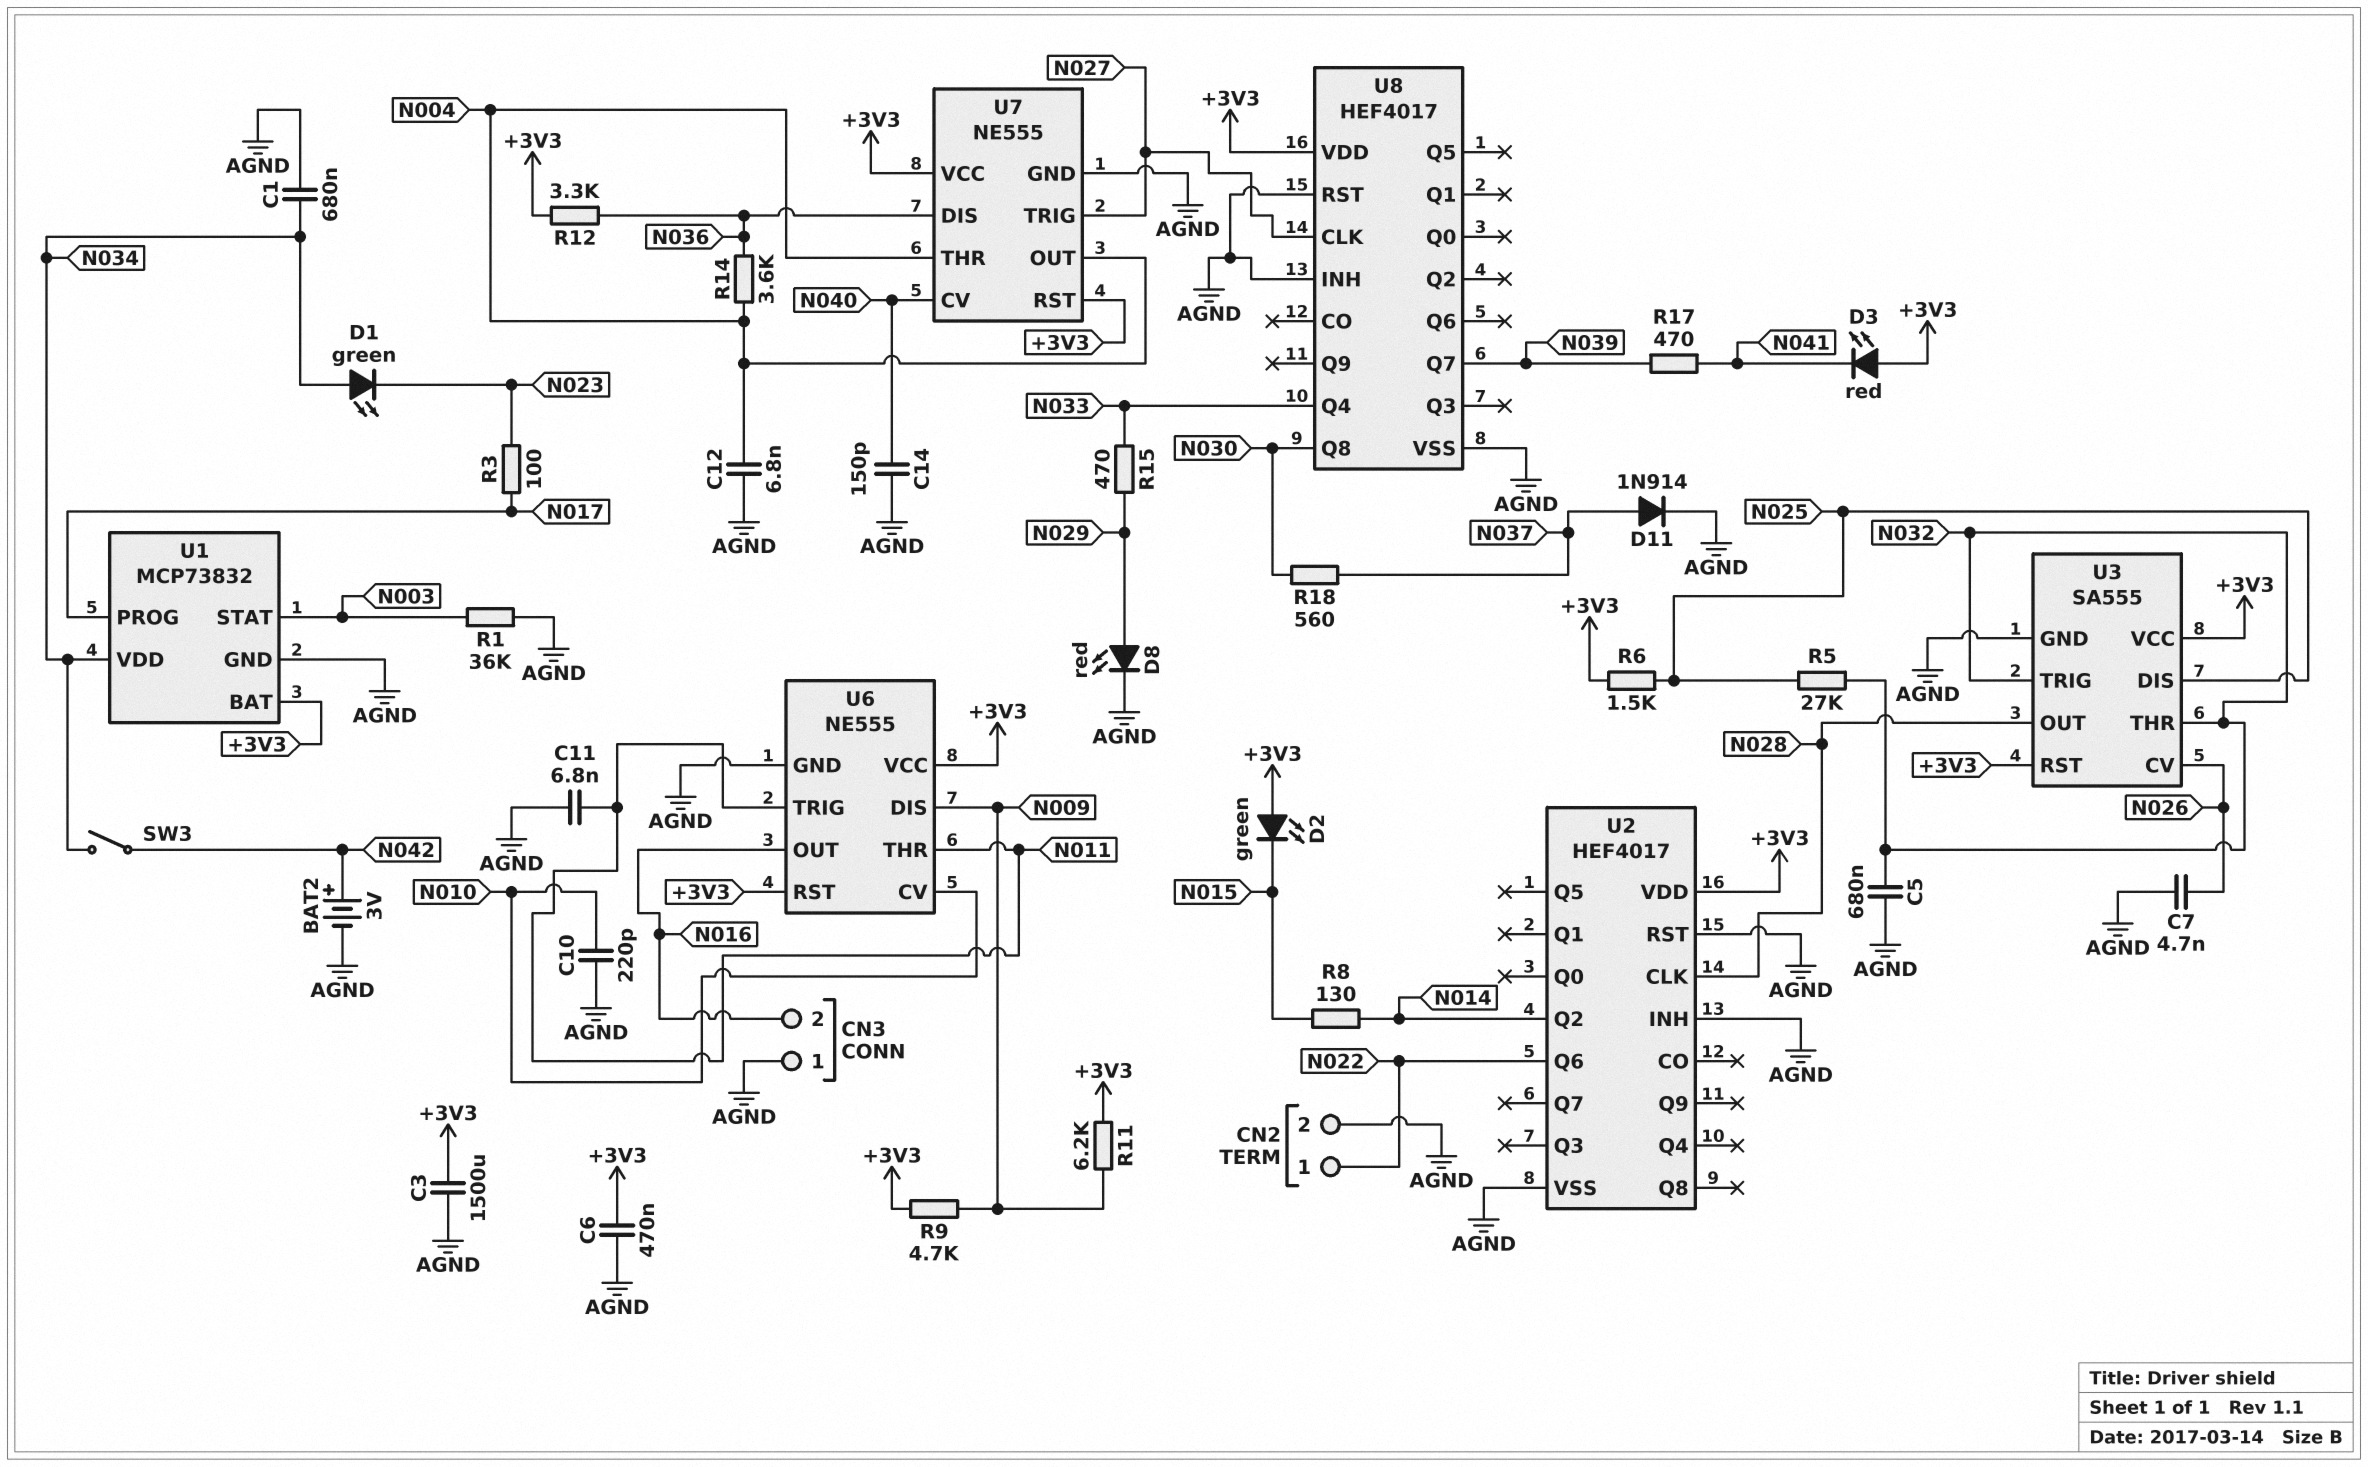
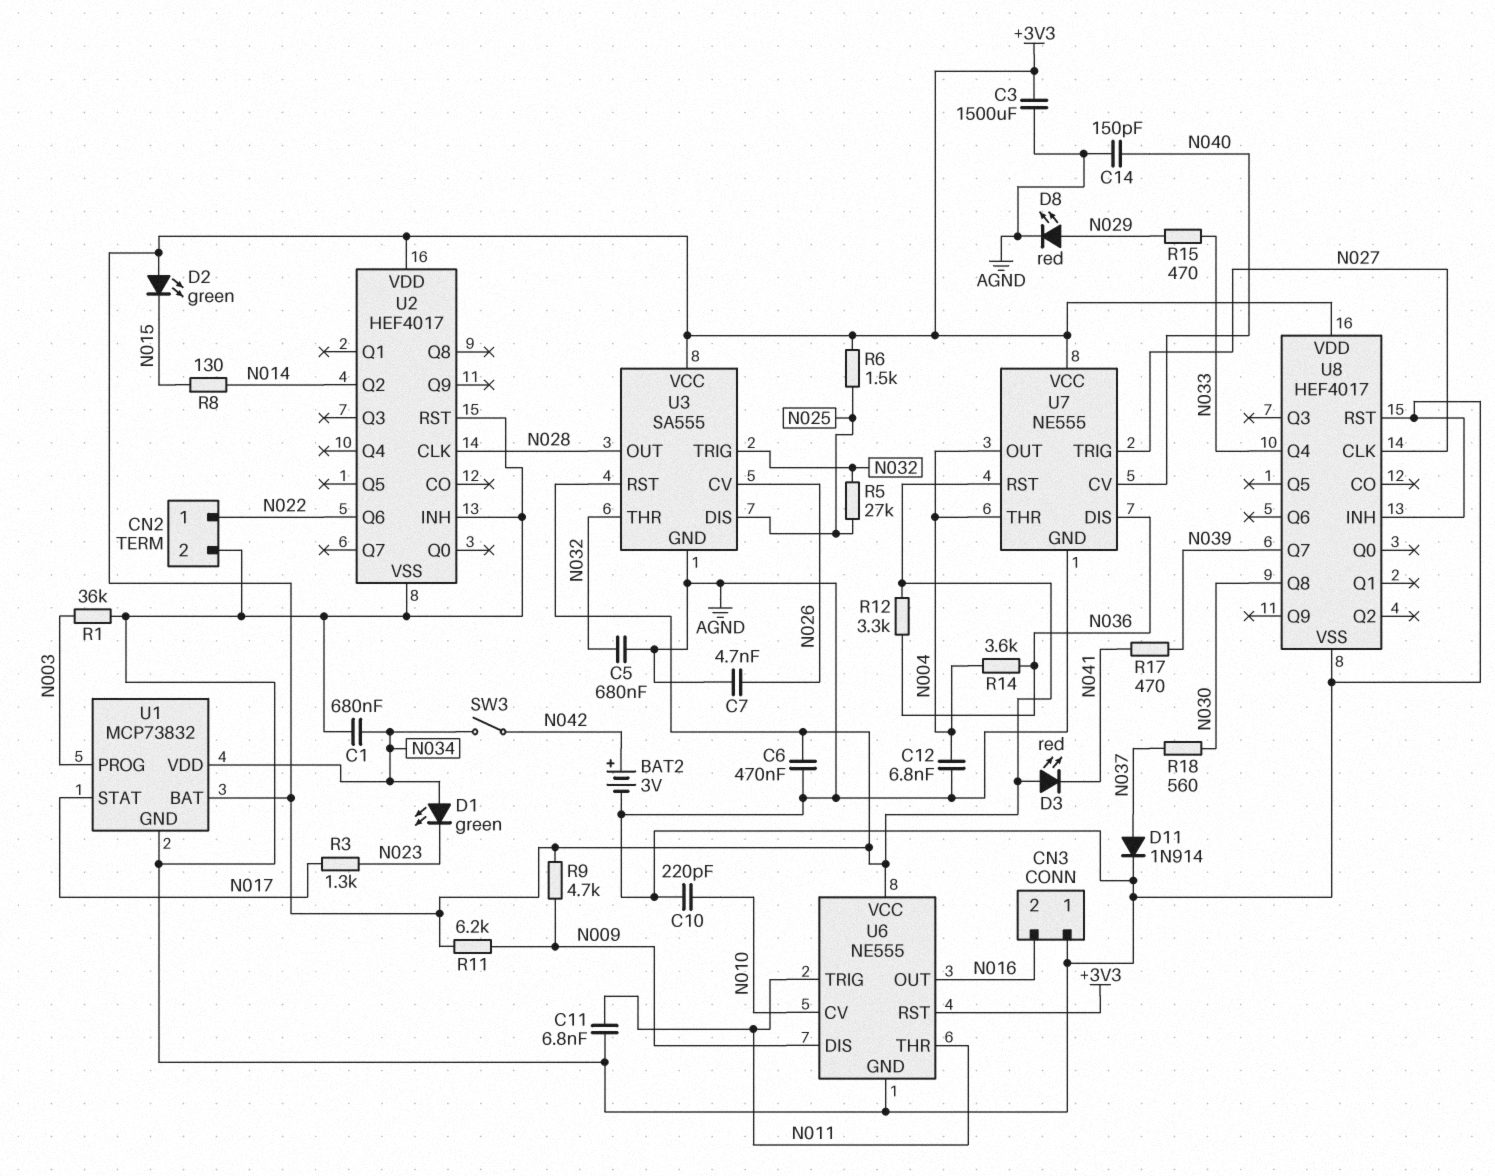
R3: 100 (N017, N023) -> 1.3k (N017, N023)
U1 pin PROG: N017 -> N003
U1 pin STAT: N003 -> N017

